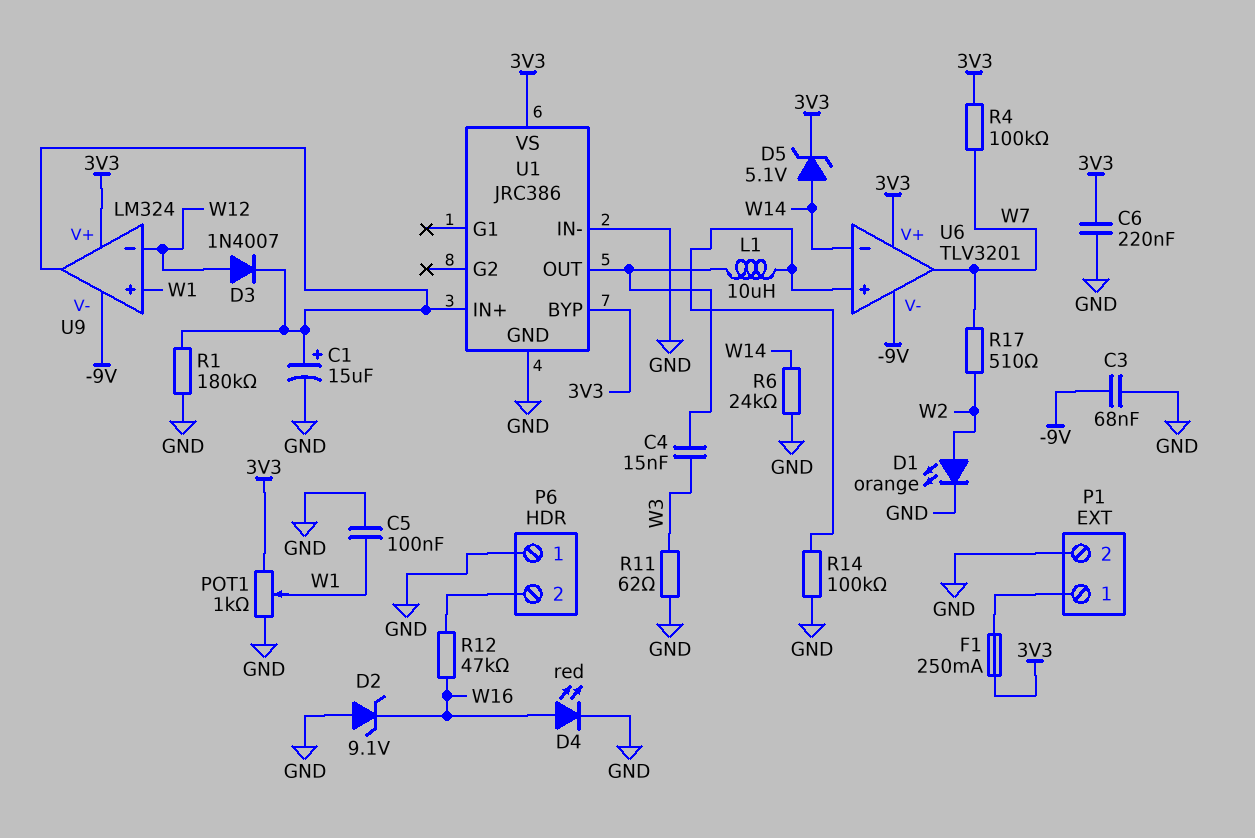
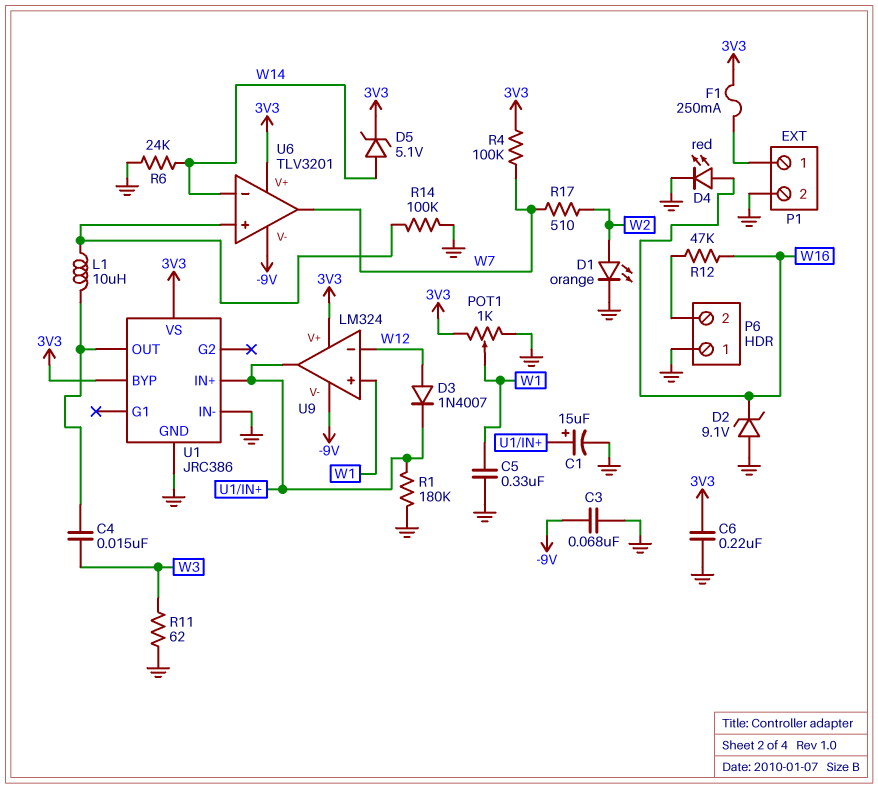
C5: 100nF (GND, W1) -> 330nF (GND, W1)

